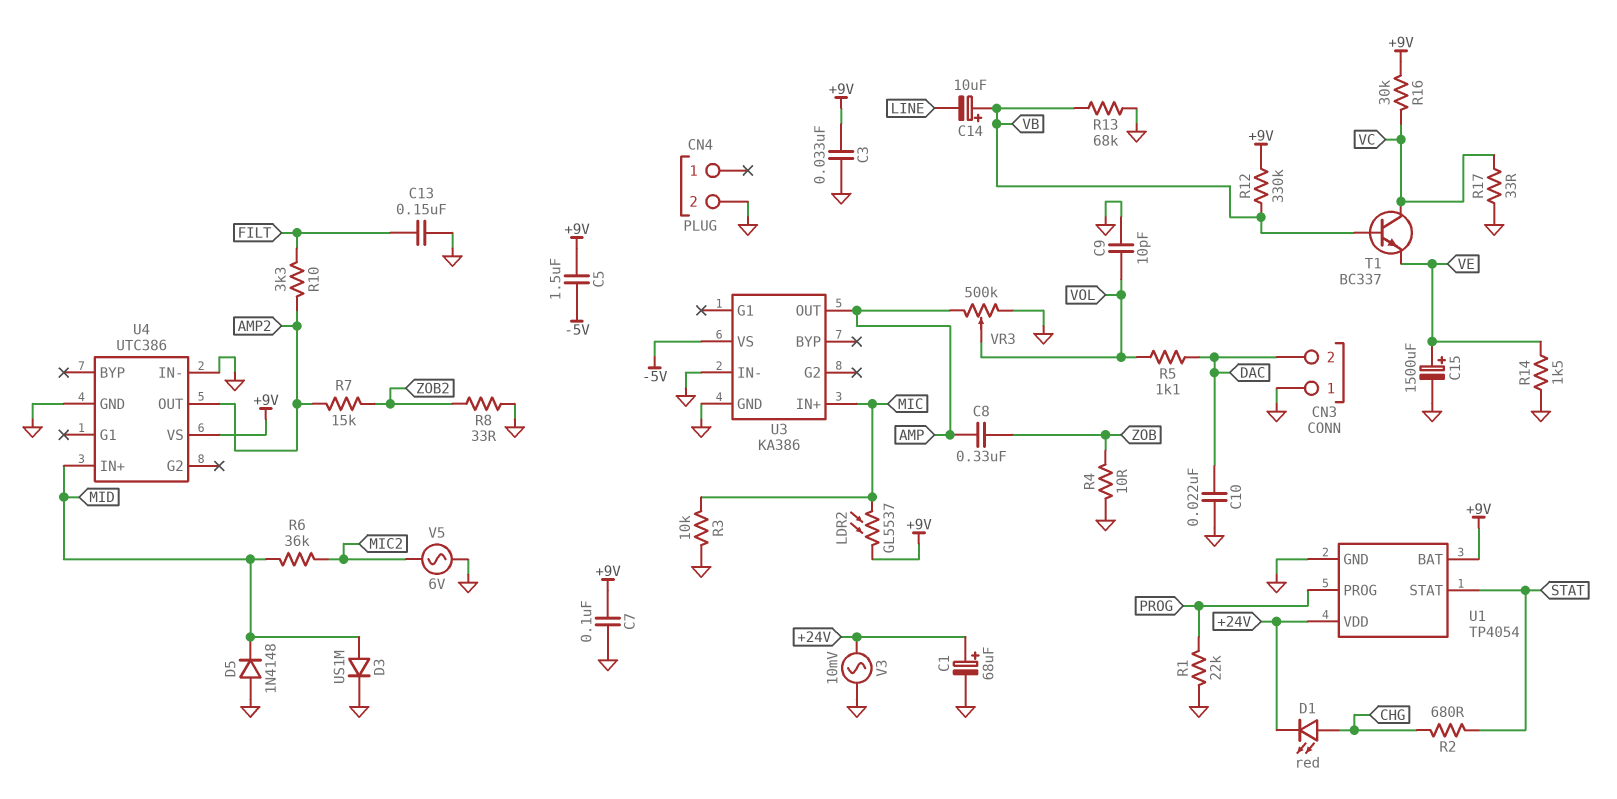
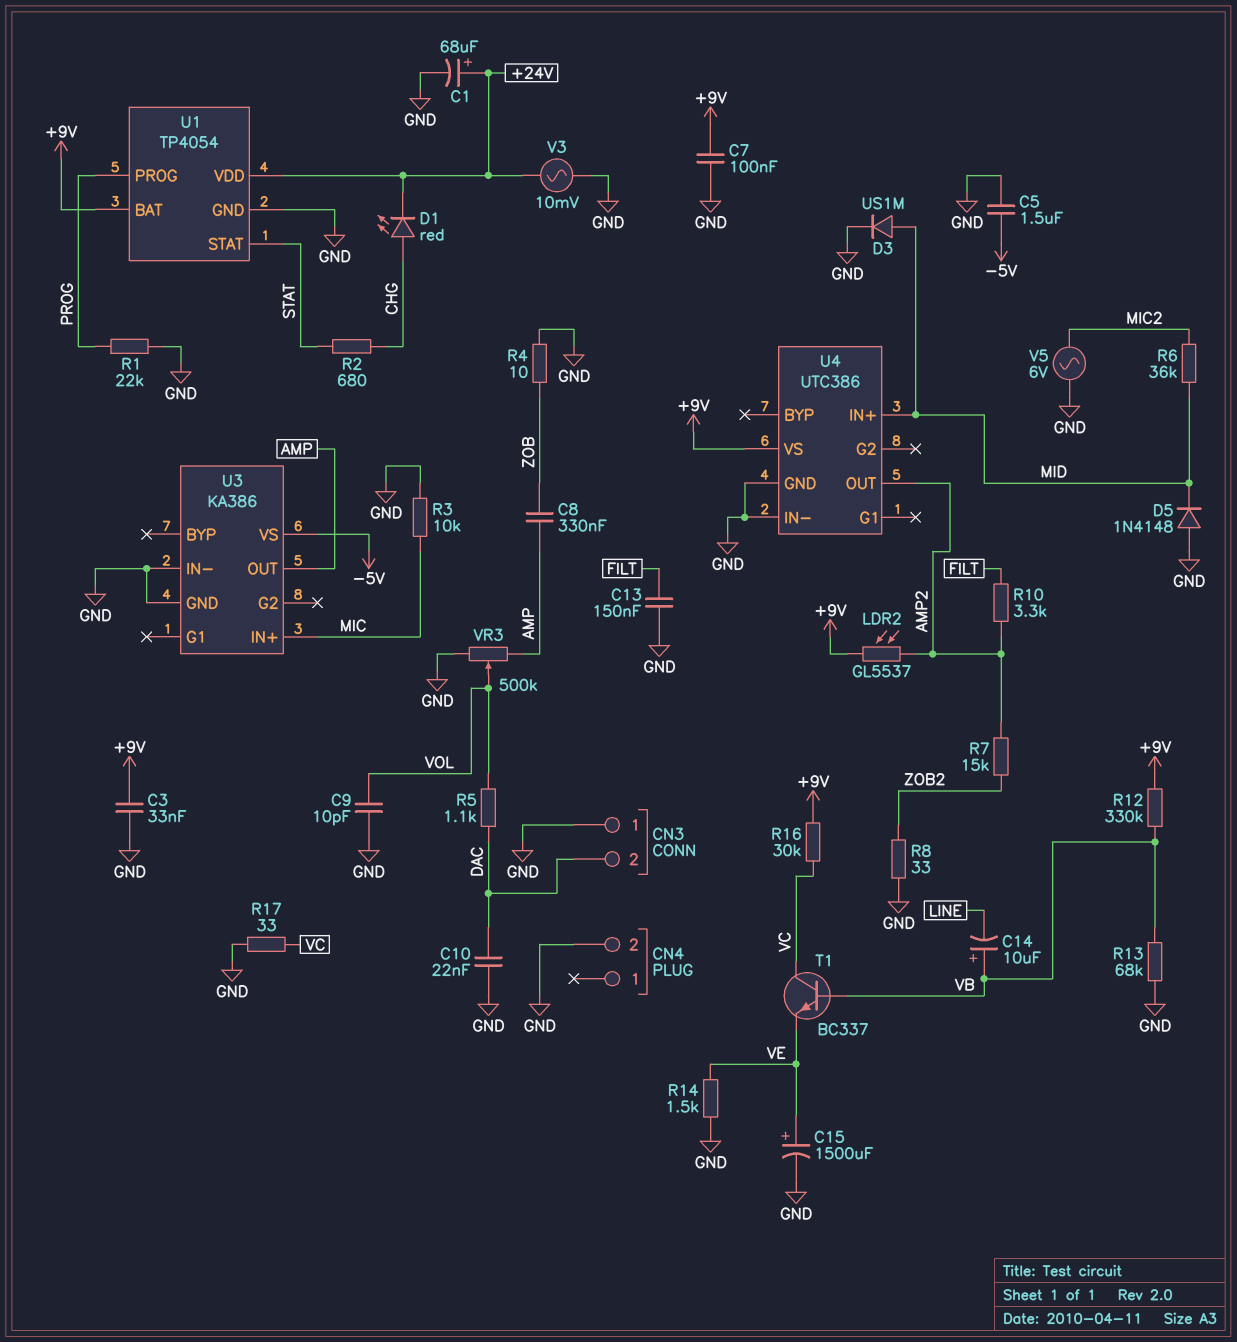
C5: 1.5uF (+9V, -5V) -> 1.5uF (-5V, GND)
LDR2: GL5537 (+9V, MIC) -> GL5537 (+9V, AMP2)

